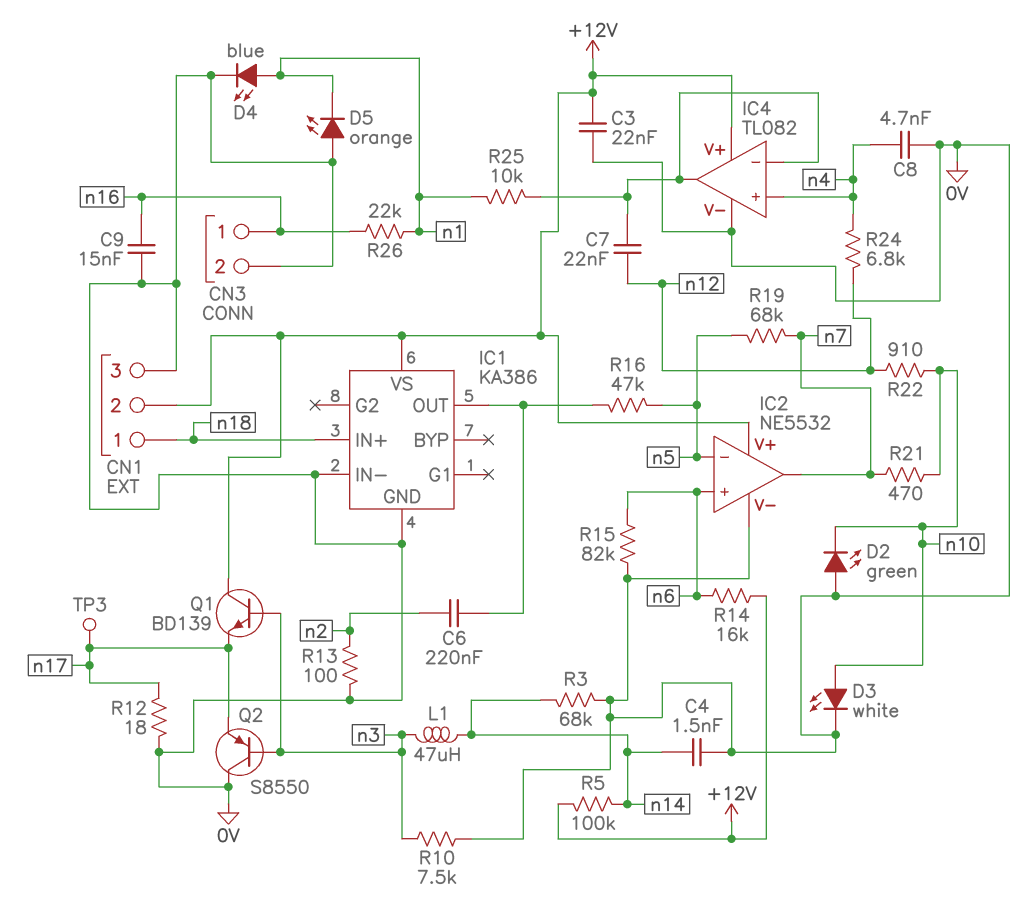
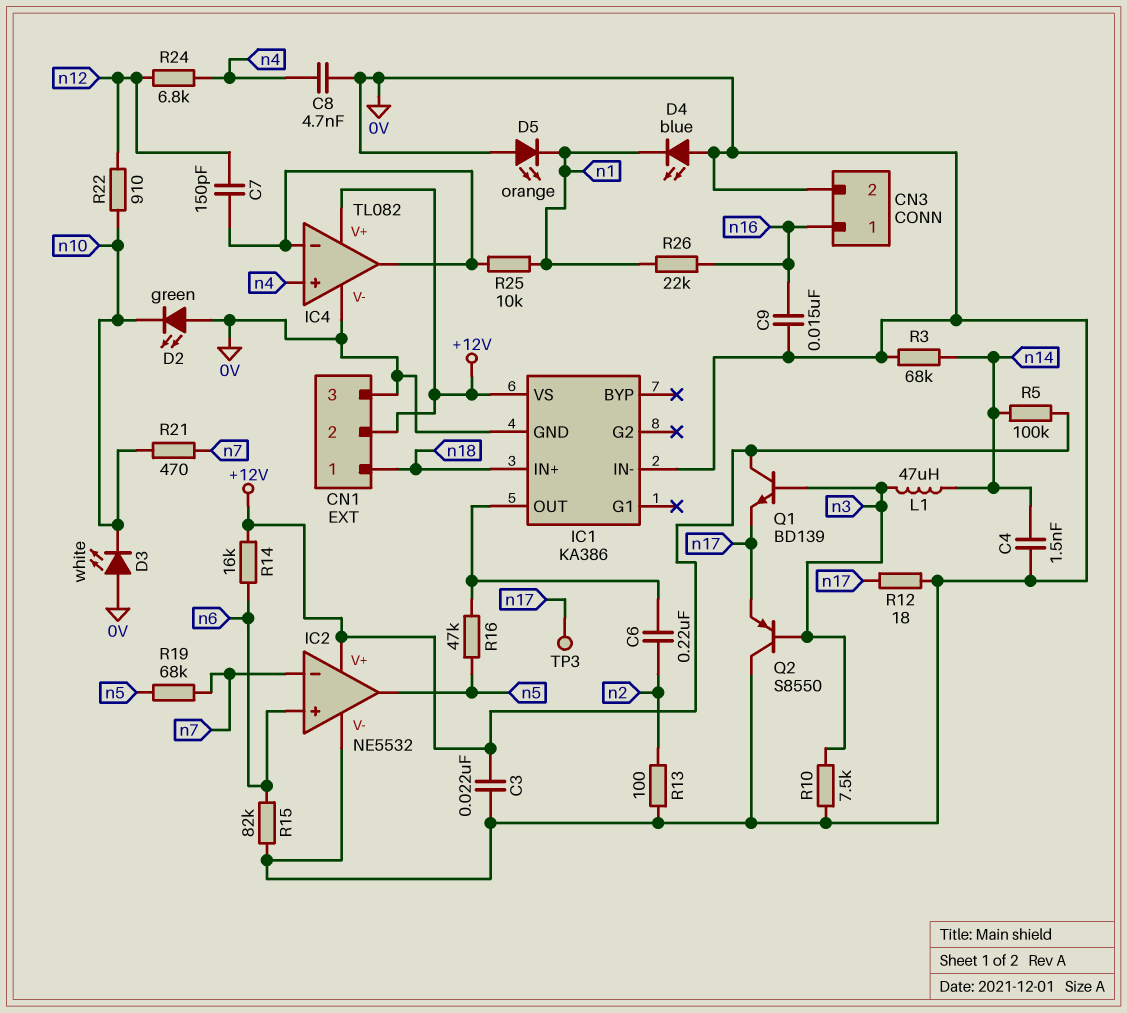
C7: 22nF (IC4/in-, n12) -> 150pF (IC4/in-, n12)
D3: LED white (A n10, K 0V) -> LED white (A 0V, K n10)
D4: LED blue (A n1, K 0V) -> LED blue (A 0V, K n1)
IC2 pin in-: n5 -> n7
IC2 pin out: n7 -> n5

